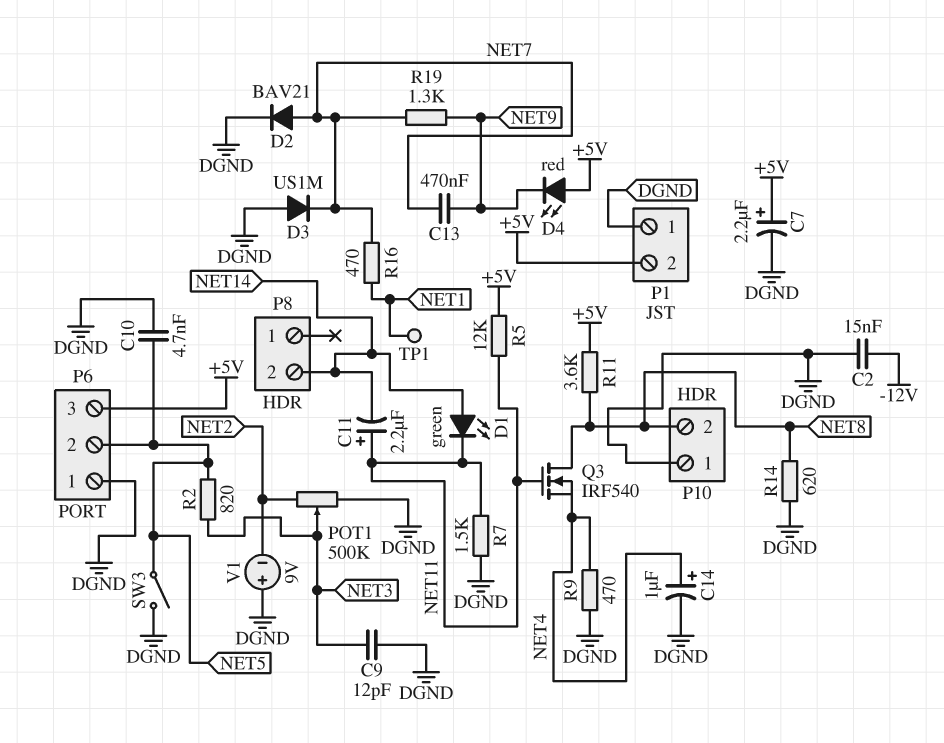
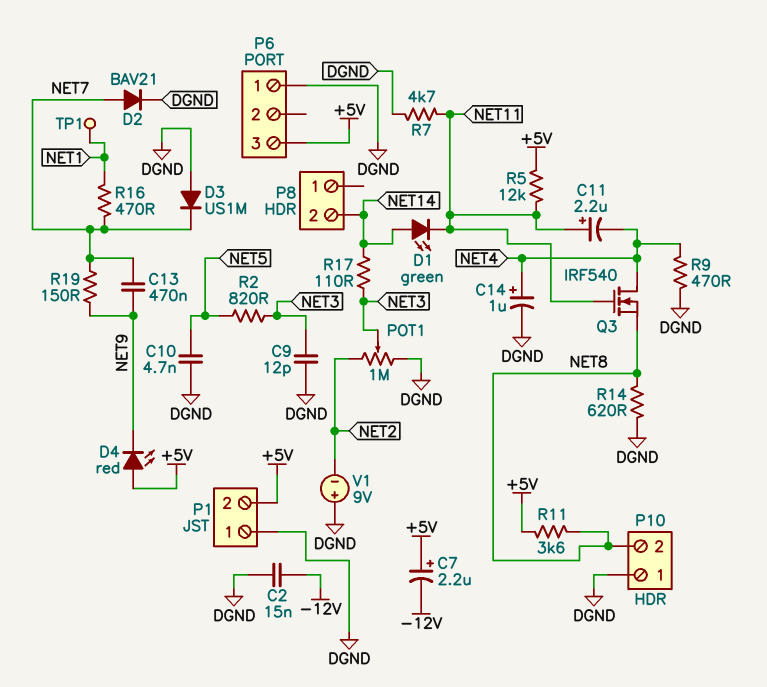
C7: 2.2uF (plus +5V, minus DGND) -> 2.2uF (plus +5V, minus -12V)
C11: 2.2uF (plus NET11, minus NET14) -> 2.2uF (plus NET11, minus NET4)
P6 pin 2: NET5 -> none
POT1: 500k (DGND, NET2, wiper NET3) -> 1M (DGND, NET2, wiper NET3)
Q3: NMOS IRF540 (G NET11, D NET8, S NET4) -> NMOS IRF540 (G NET11, D NET4, S NET8)
R7: 1.5k (DGND, NET11) -> 4.7k (DGND, NET11)
R17: none -> 110 (NET3, NET14)
R19: 1.3k (NET7, NET9) -> 150 (NET7, NET9)
SW3: switch (DGND, NET5) -> none

